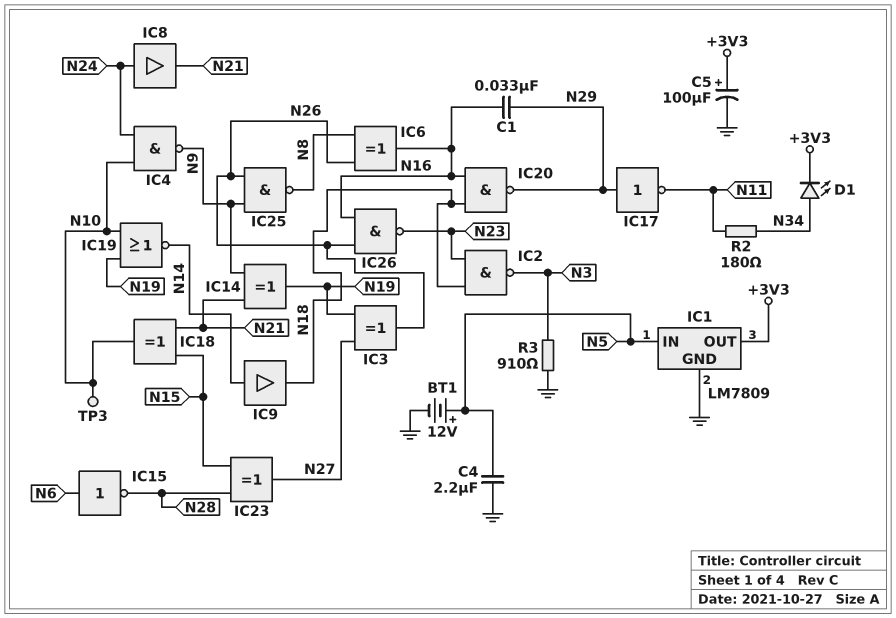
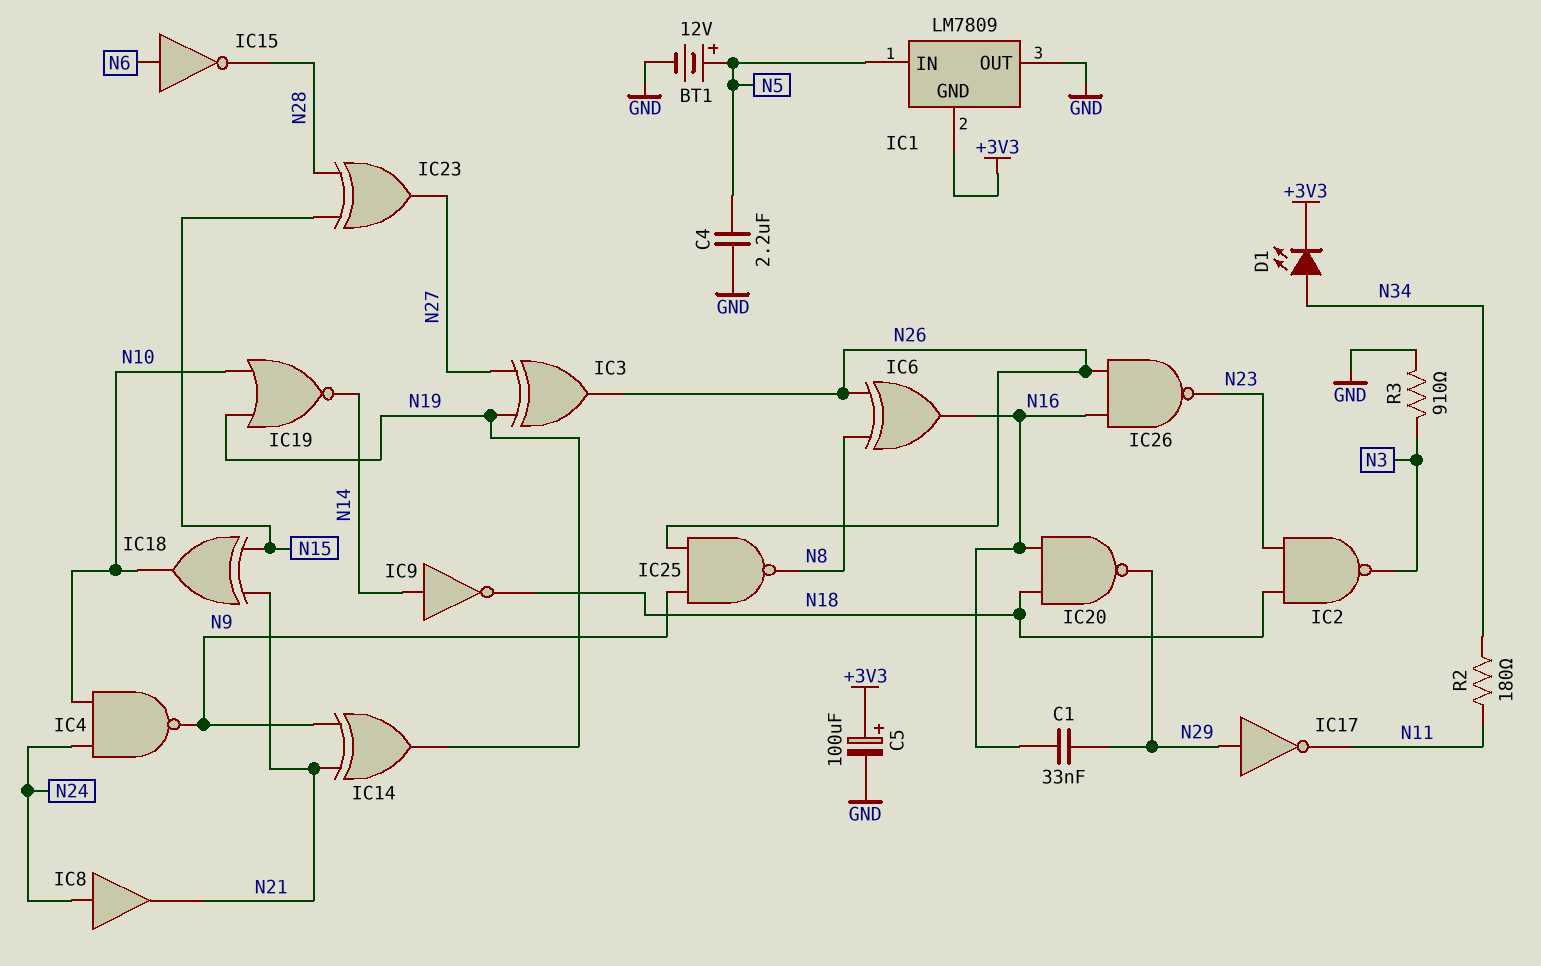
IC1 pin GND: GND -> +3V3
IC1 pin OUT: +3V3 -> GND
IC9: buffer (in N14, out N18) -> NOT (in N14, out N18)
TP3: test point (N10) -> none

